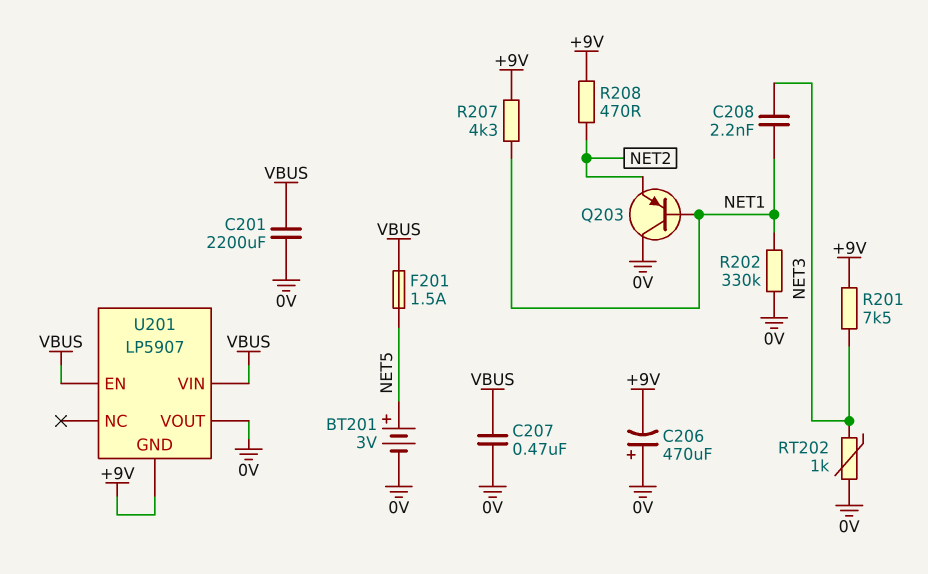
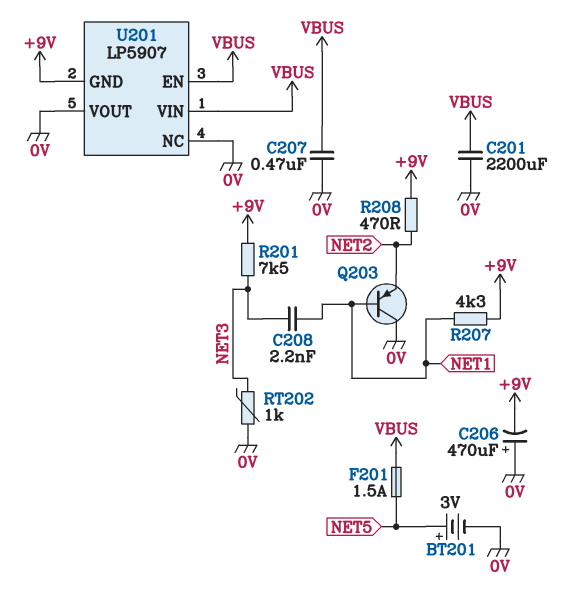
R202: 330k (0V, NET1) -> none
U201 pin NC: none -> 0V

